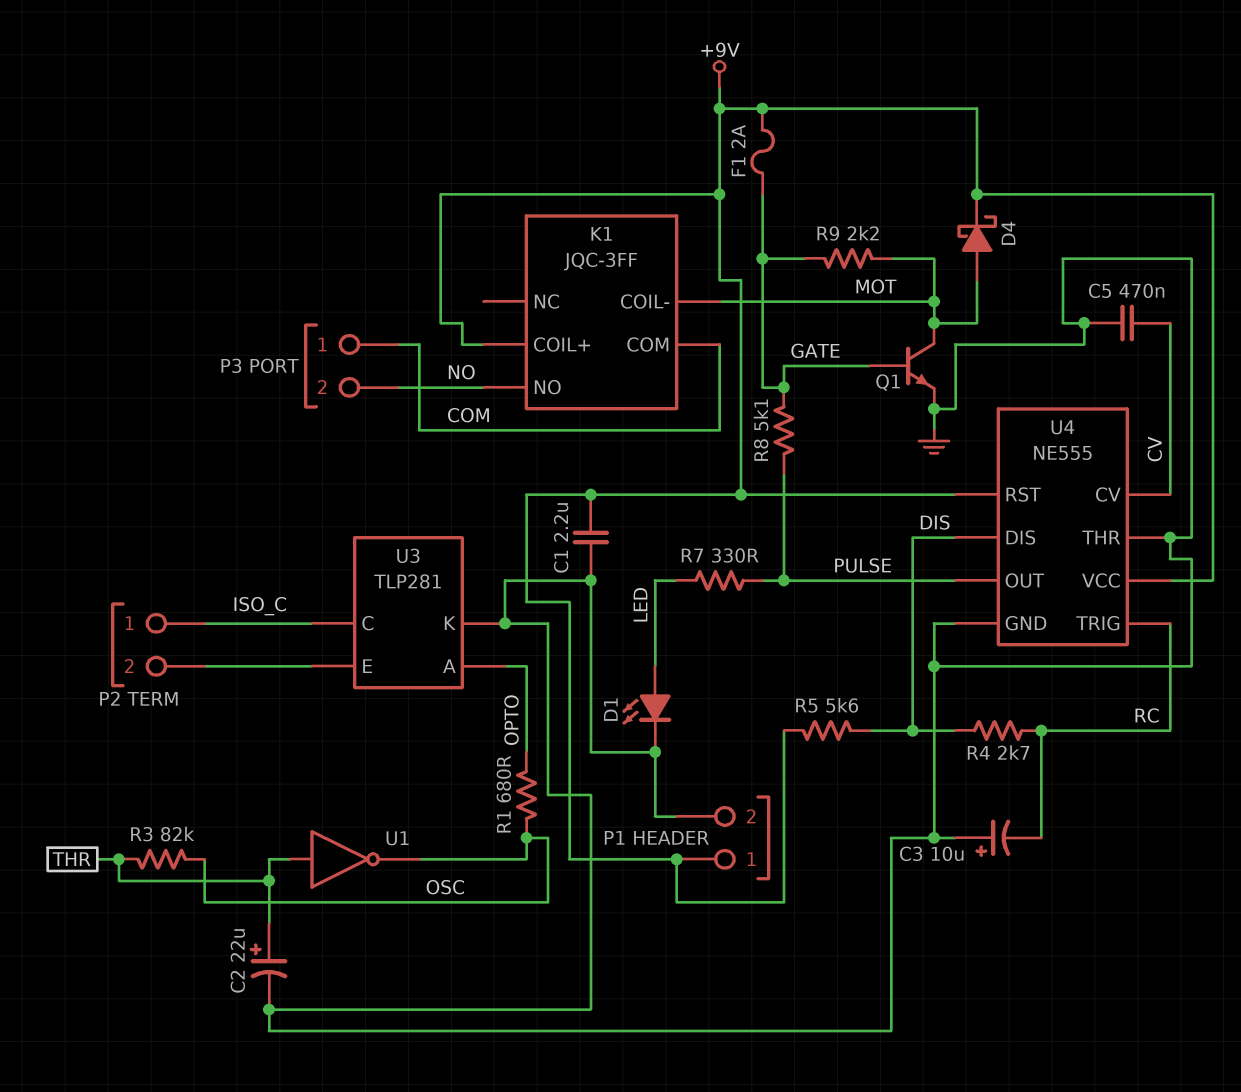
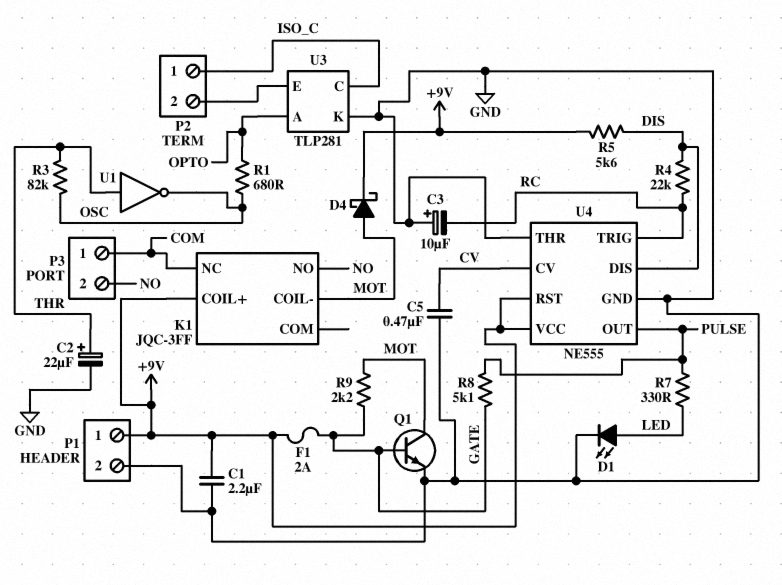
K1 pin COM: COM -> none
K1 pin NC: none -> COM
R4: 2.7k (DIS, RC) -> 22k (DIS, RC)

